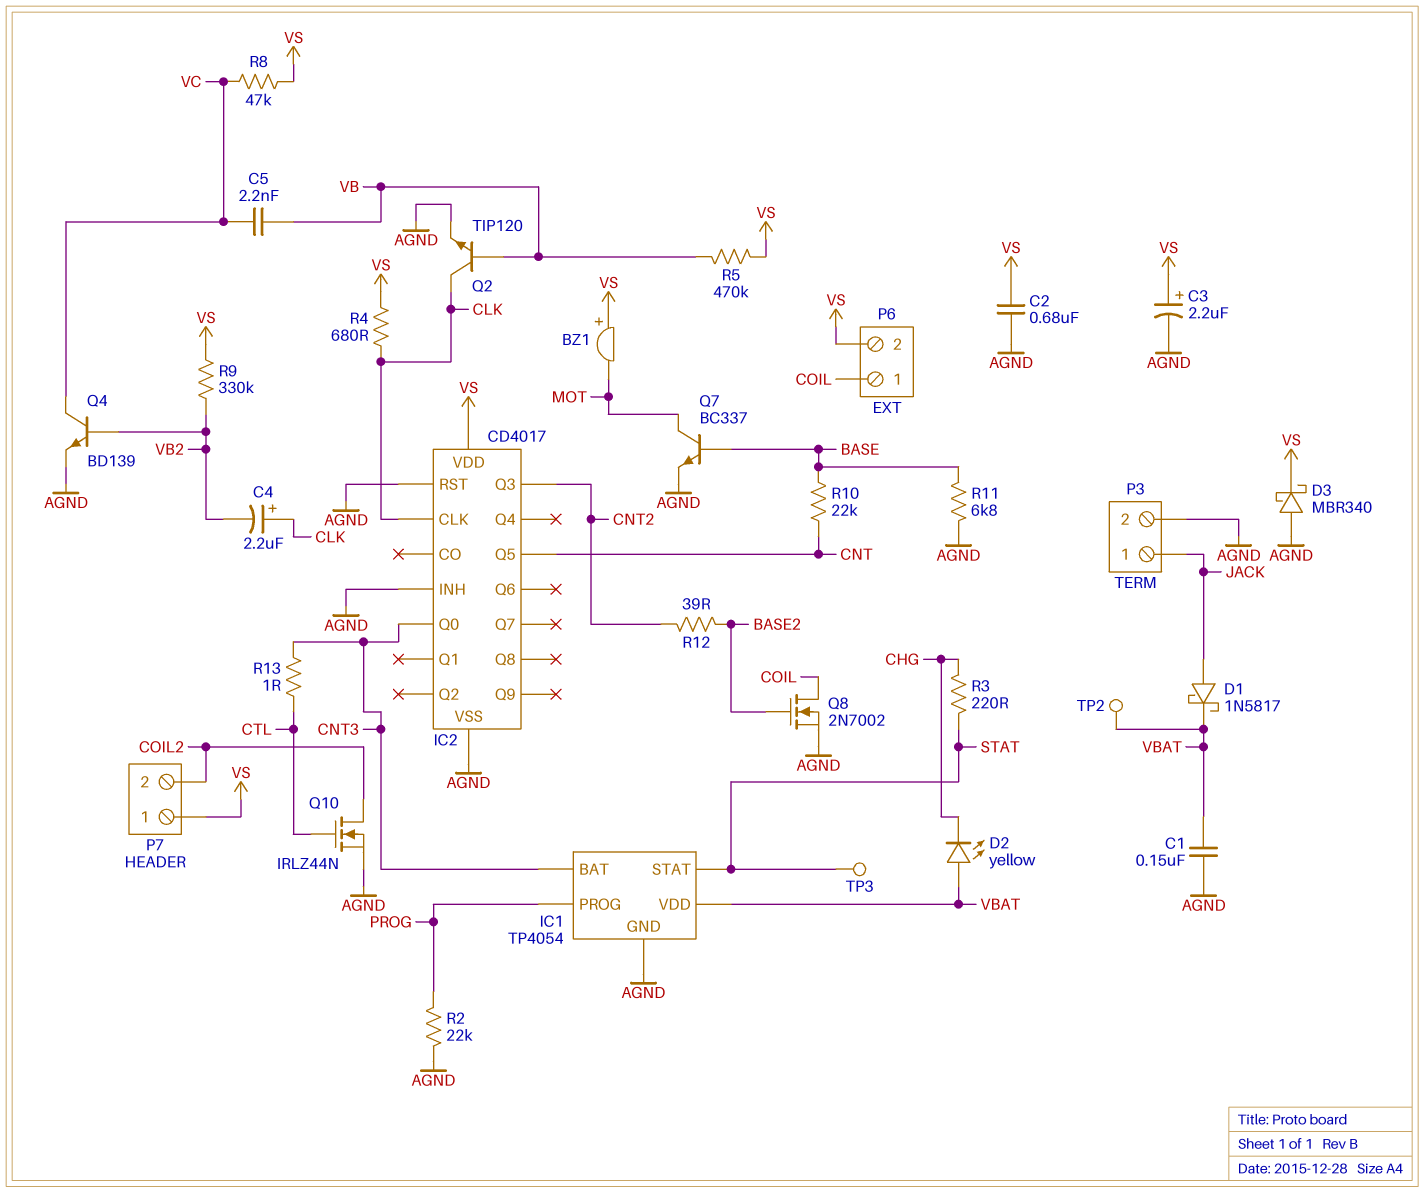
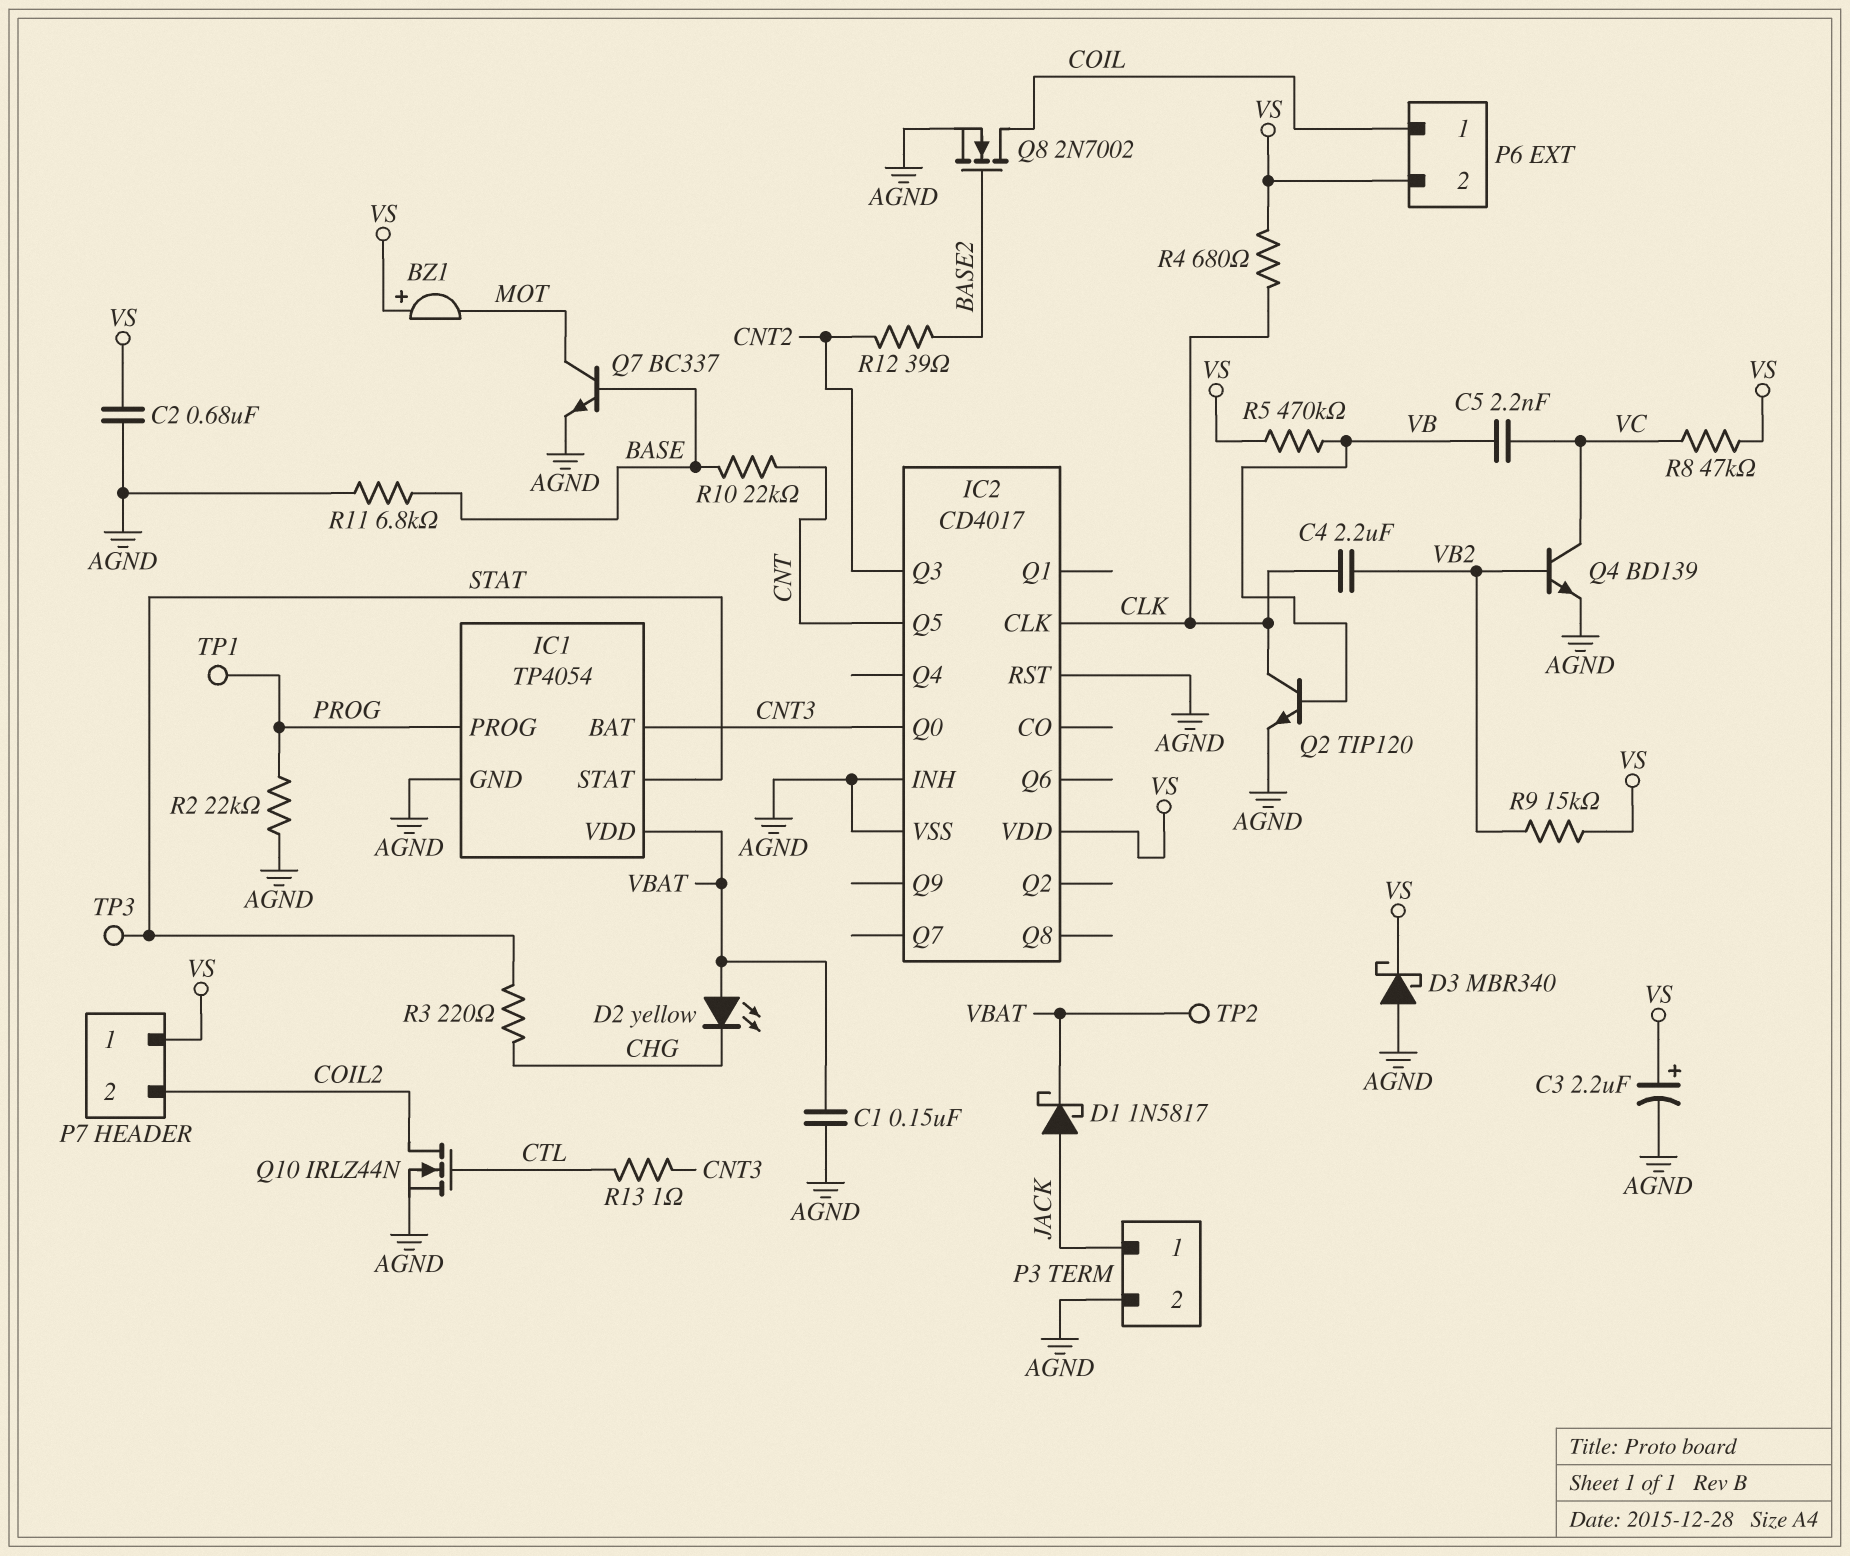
C4: 2.2uF (plus CLK, minus VB2) -> 2.2uF (CLK, VB2)
R9: 330k (VB2, VS) -> 15k (VB2, VS)
TP1: none -> test point (PROG)

